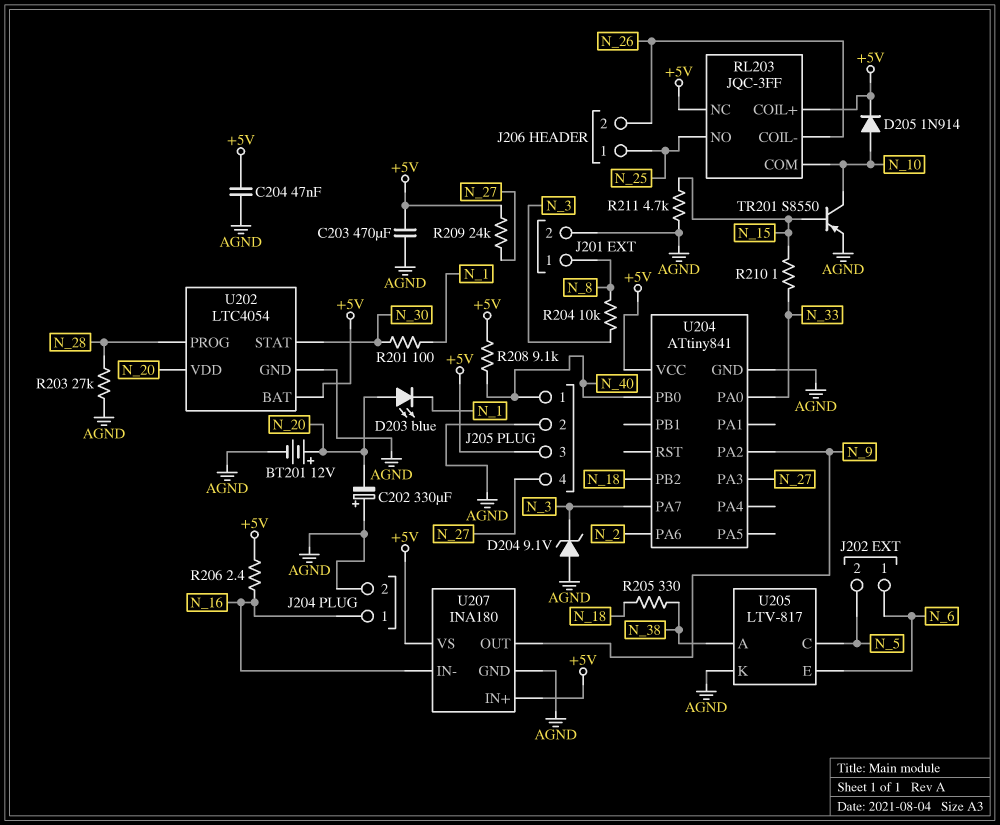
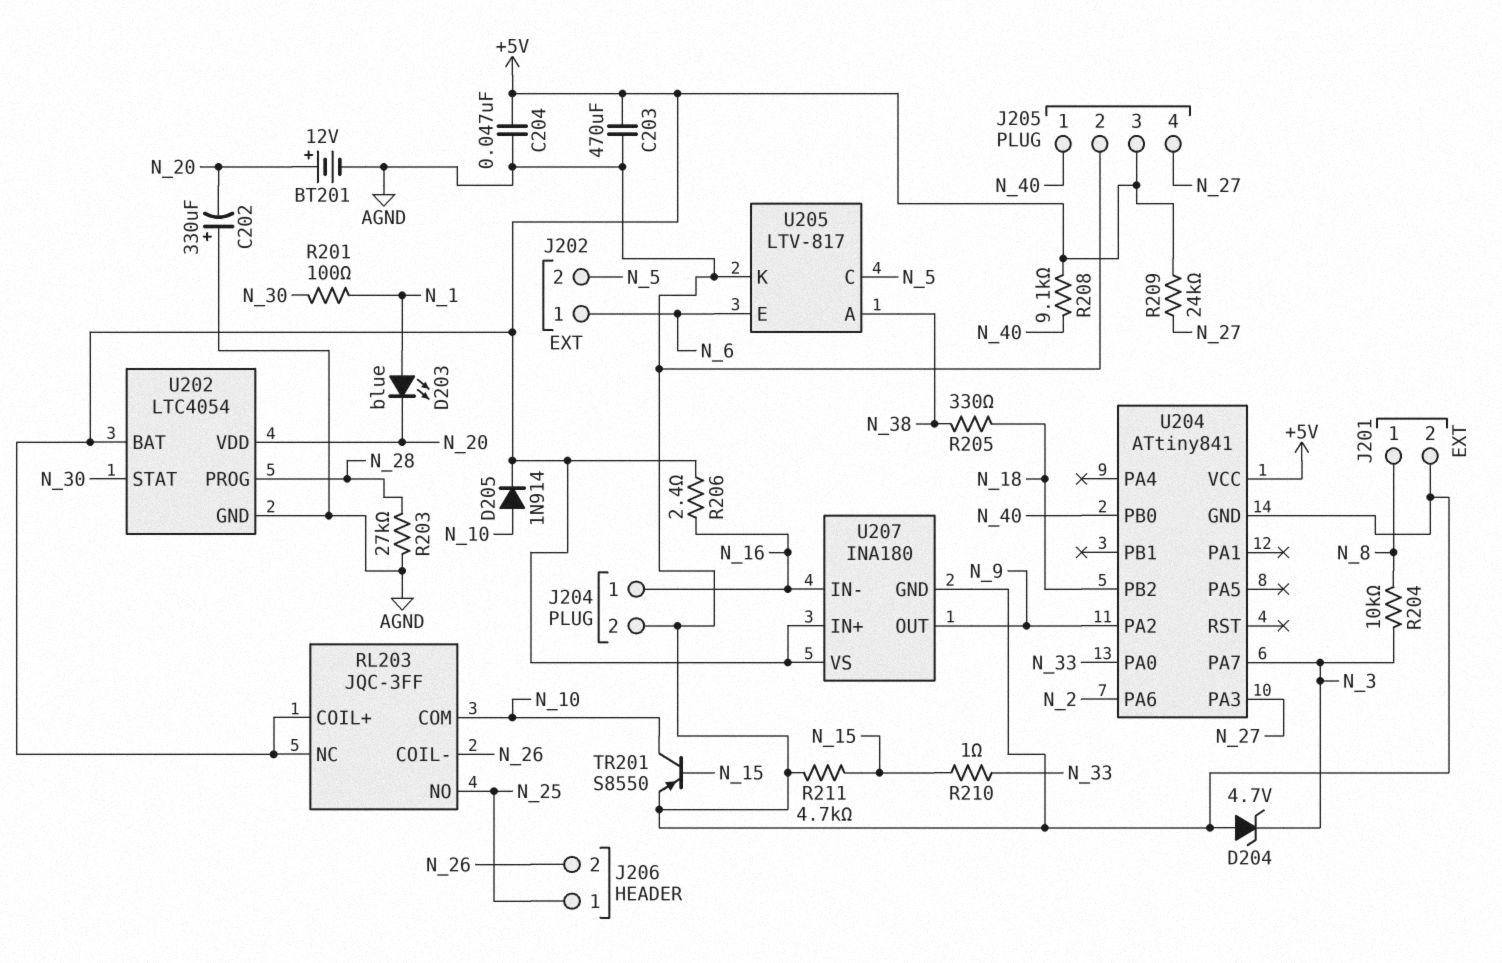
D203: LED blue (A N_20, K N_1) -> LED blue (A N_1, K N_20)
D204: zener 9.1V (A AGND, K N_3) -> zener 4.7V (A AGND, K N_3)

